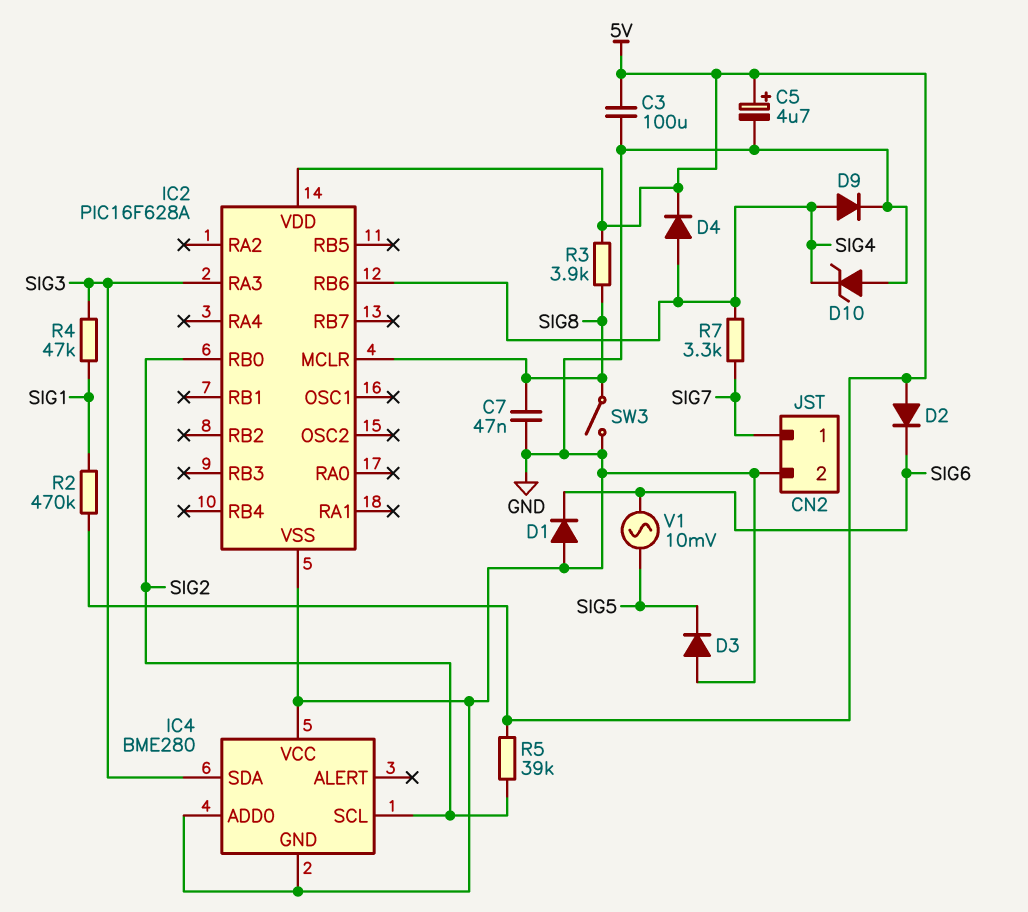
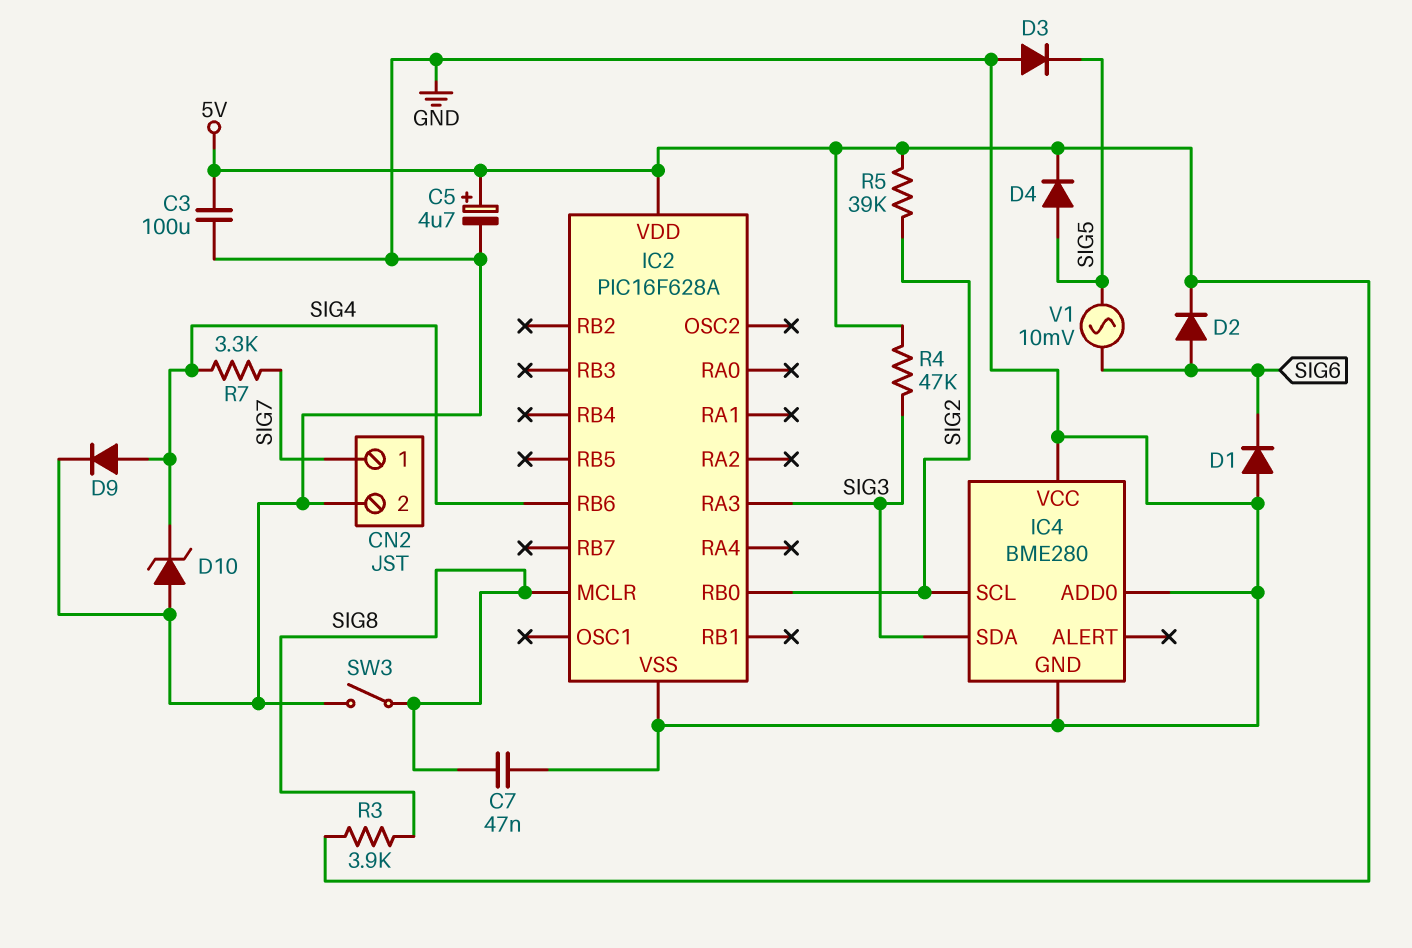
D2: diode (A 5V, K SIG6) -> diode (A SIG6, K 5V)
D4: diode (A SIG4, K 5V) -> diode (A SIG5, K 5V)
R2: 470k (5V, SIG1) -> none
R4: 47k (SIG1, SIG3) -> 47k (5V, SIG3)

